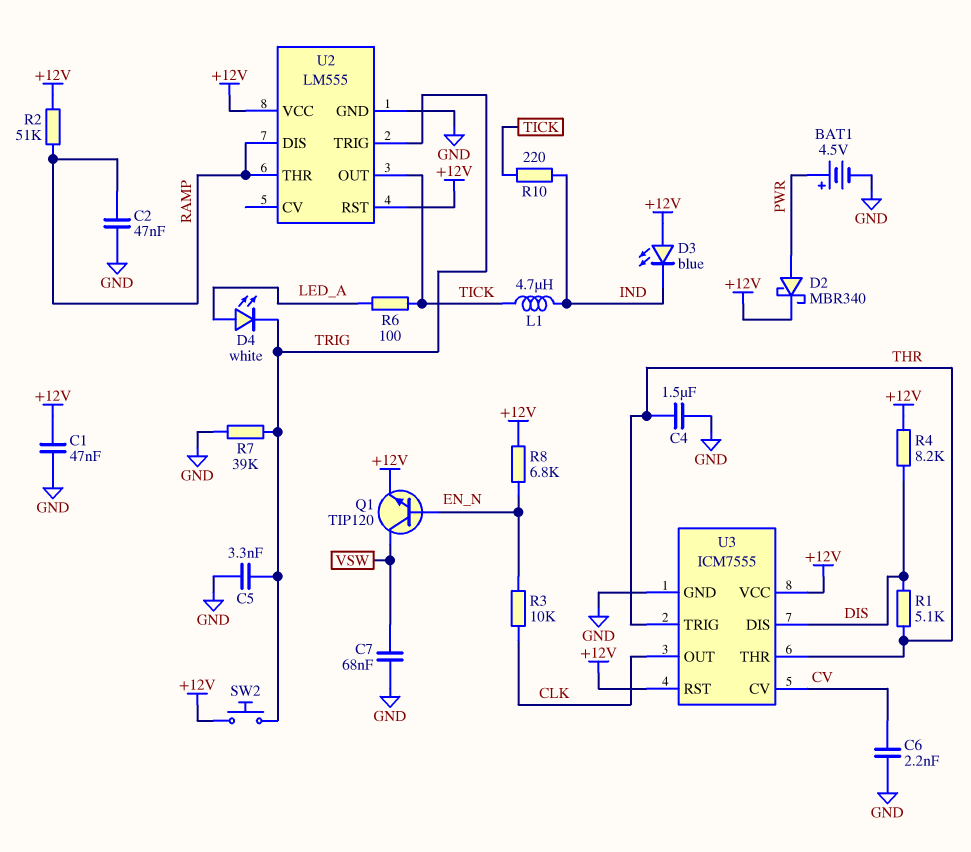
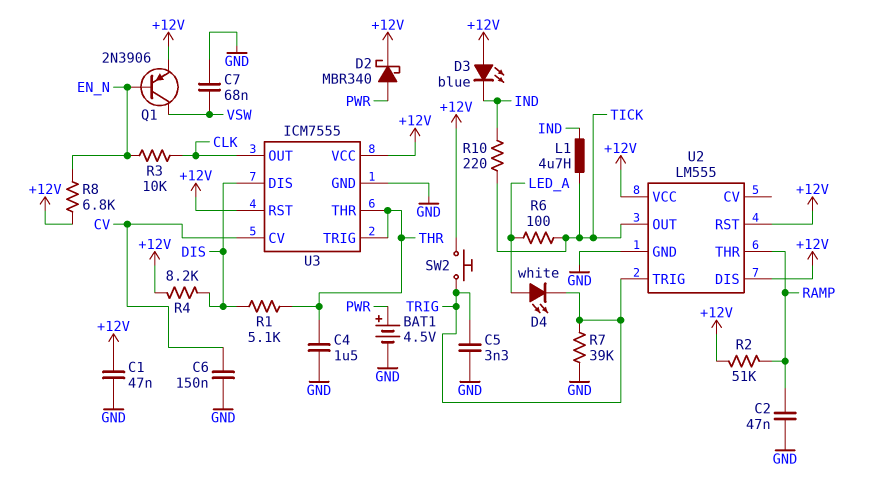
C6: 2.2nF (CV, GND) -> 150nF (CV, GND)
Q1: NPN TIP120 (B EN_N, C VSW, E +12V) -> PNP 2N3906 (B EN_N, C VSW, E +12V)
U2 pin DIS: RAMP -> +12V

